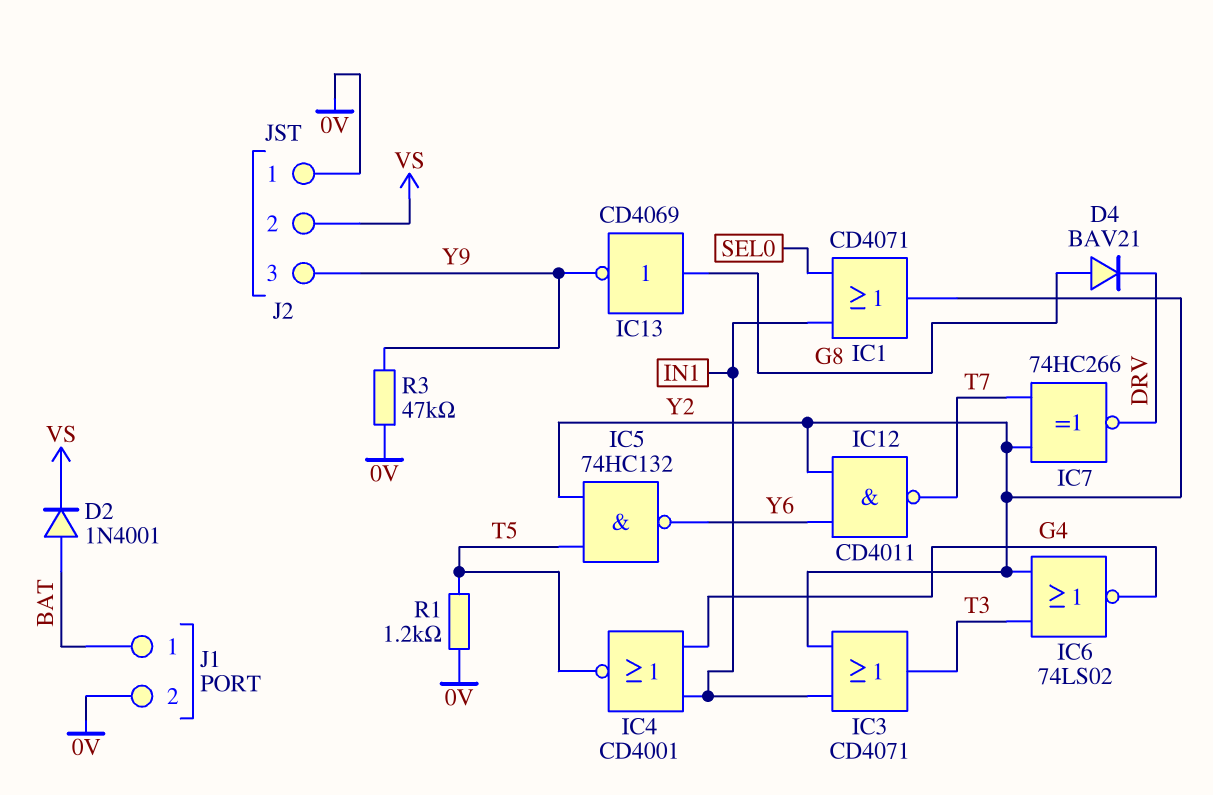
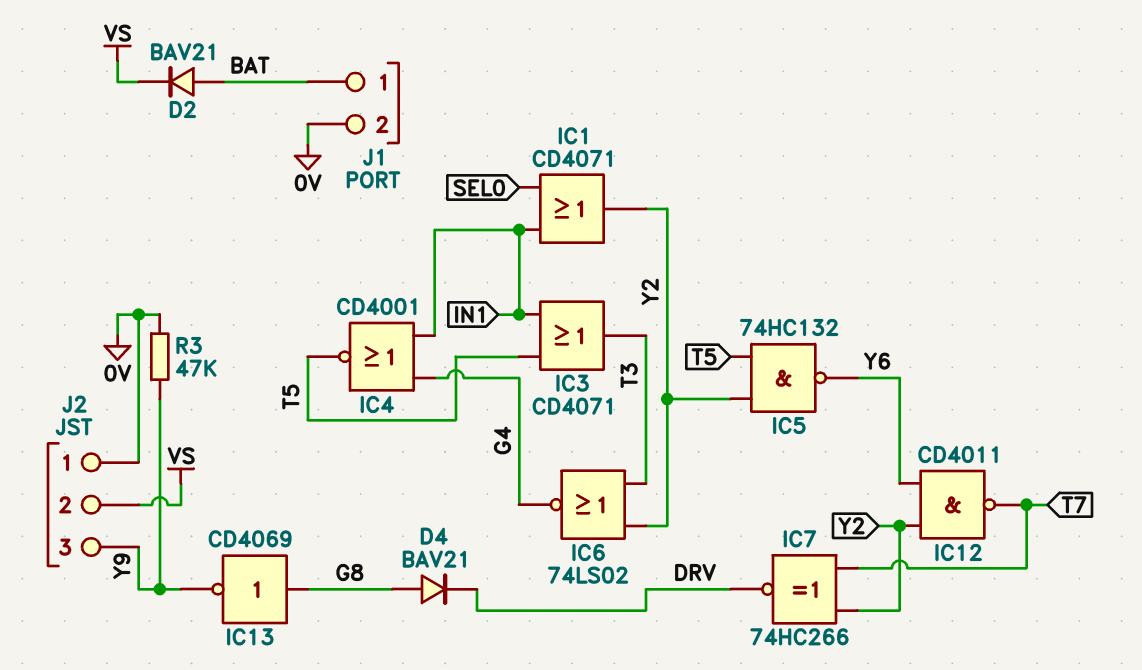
D2: diode 1N4001 (A BAT, K VS) -> diode BAV21 (A BAT, K VS)
IC3: OR CD4071 (in IN1, in Y2, out T3) -> OR CD4071 (in IN1, in T5, out T3)
R1: 1.2k (0V, T5) -> none

